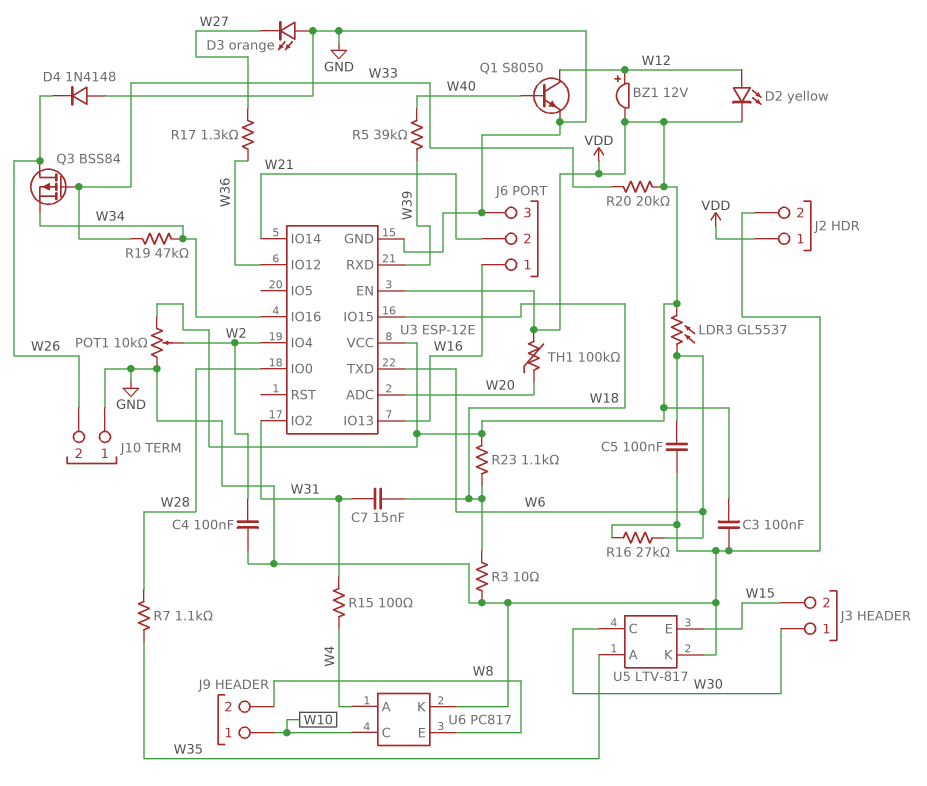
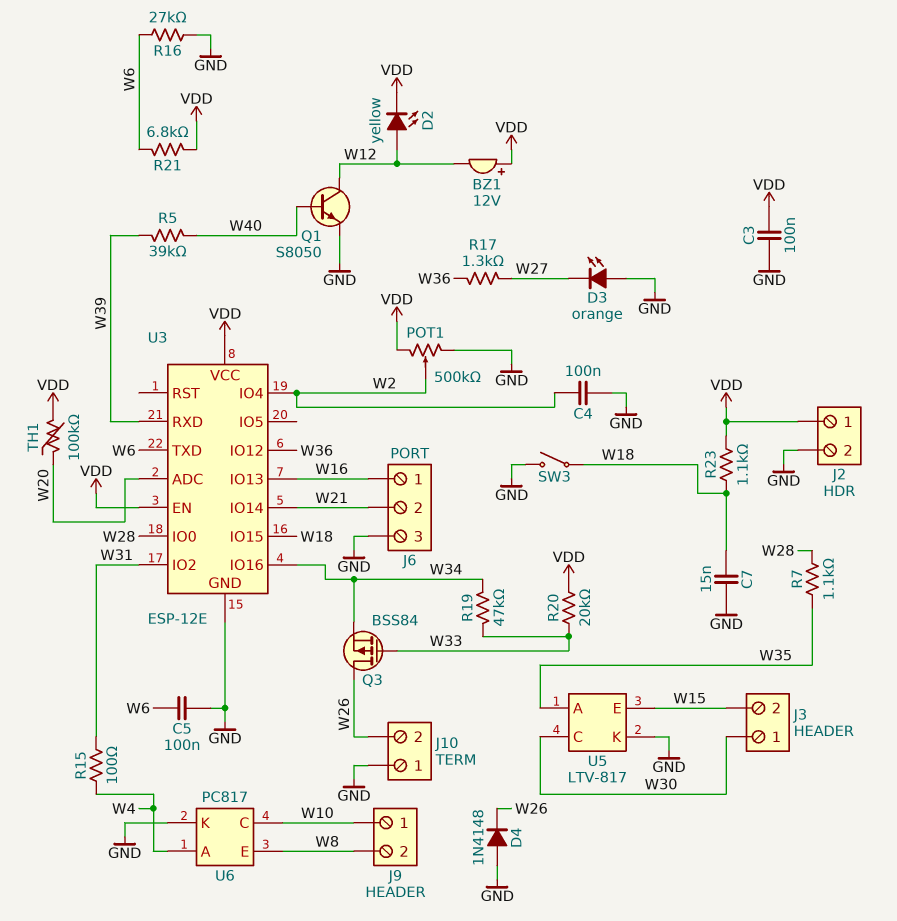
BZ1: buzzer 12V (plus W12, minus VDD) -> buzzer 12V (plus VDD, minus W12)
C7: 15nF (W18, W31) -> 15nF (GND, W18)
LDR3: GL5537 (VDD, W6) -> none
POT1: 10k (GND, VDD, wiper W2) -> 500k (GND, VDD, wiper W2)
R3: 10 (GND, W18) -> none
R21: none -> 6.8k (VDD, W6)
SW3: none -> switch (GND, W18)

